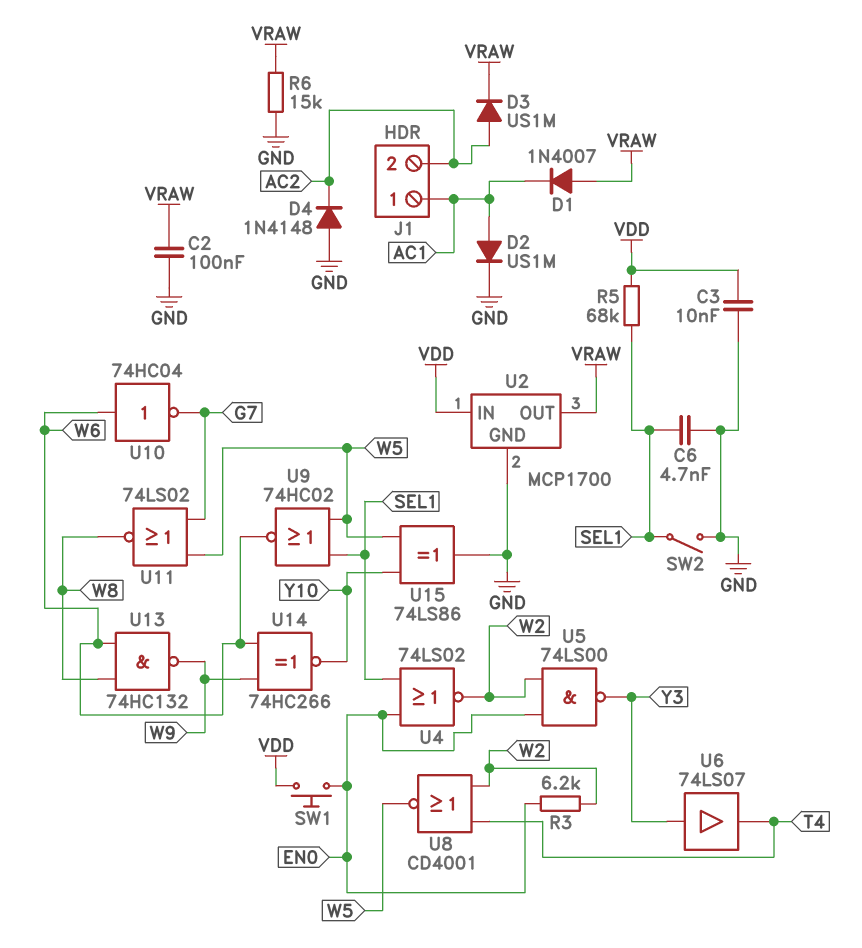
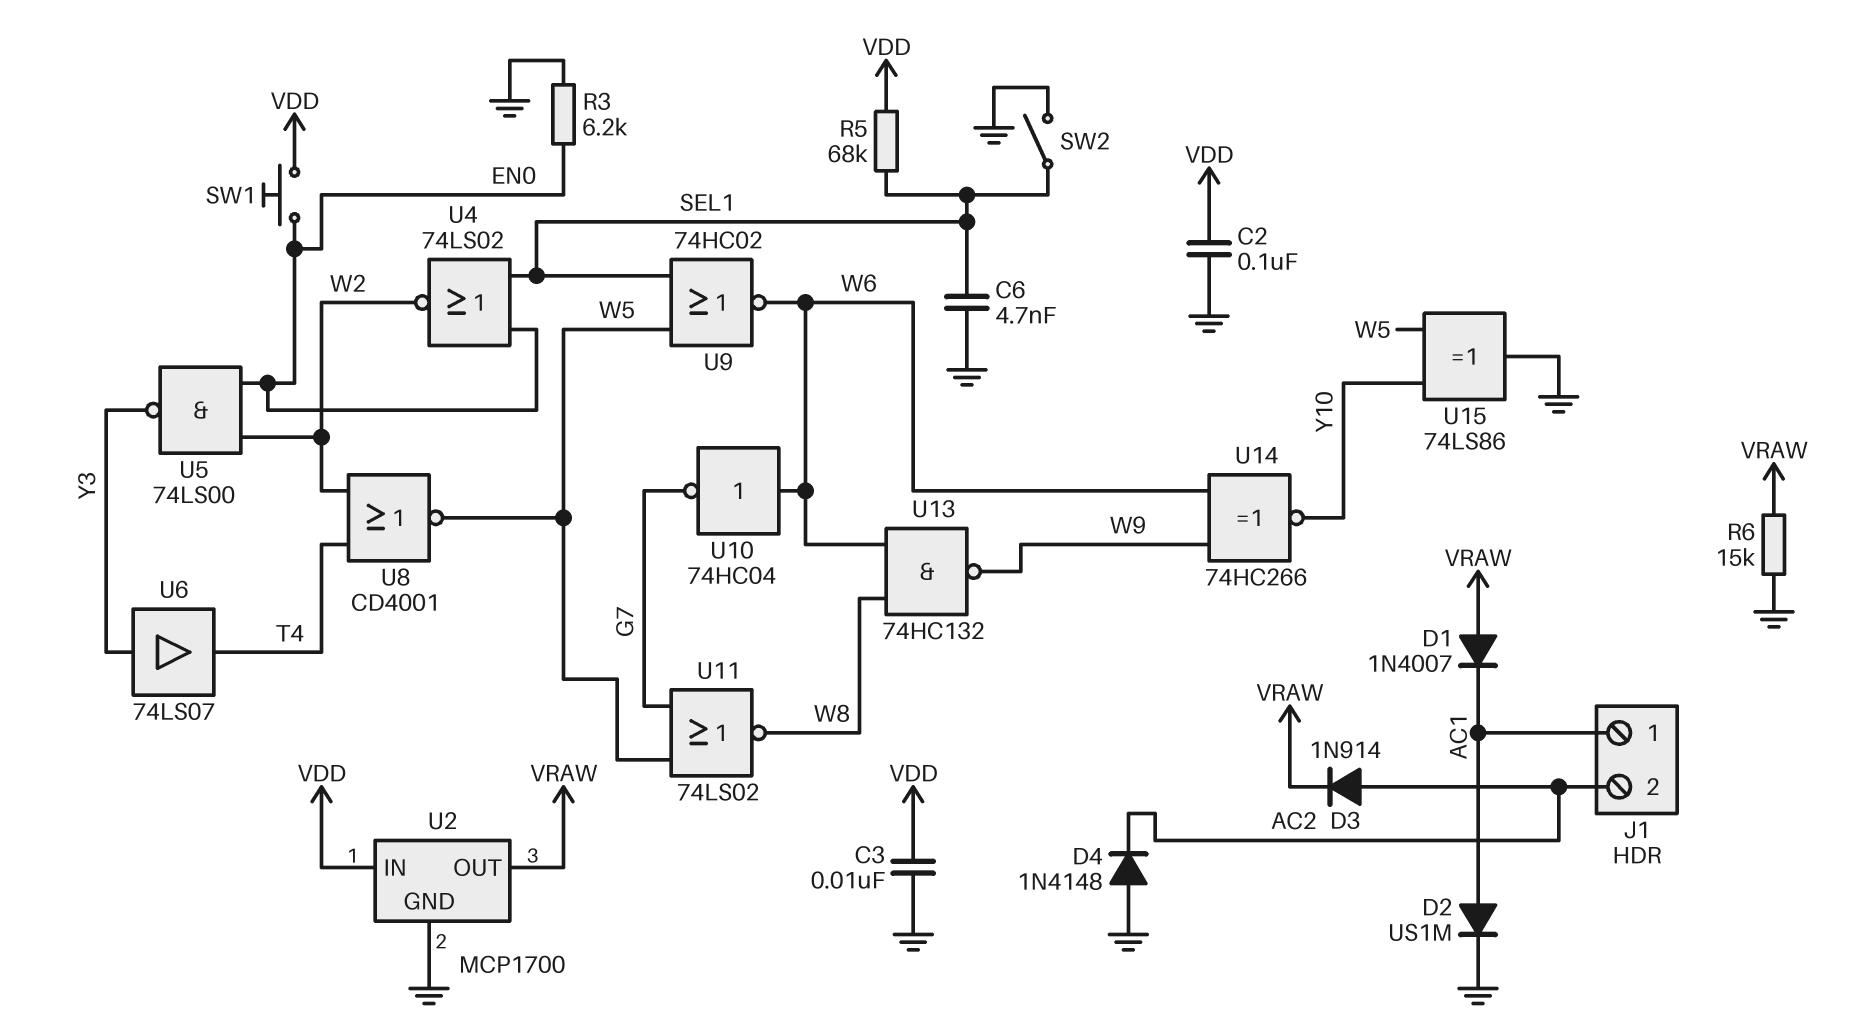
C2: 100nF (GND, VRAW) -> 100nF (GND, VDD)
D3: diode US1M (A AC2, K VRAW) -> diode 1N914 (A AC2, K VRAW)
R3: 6.2k (EN0, W2) -> 6.2k (EN0, GND)

